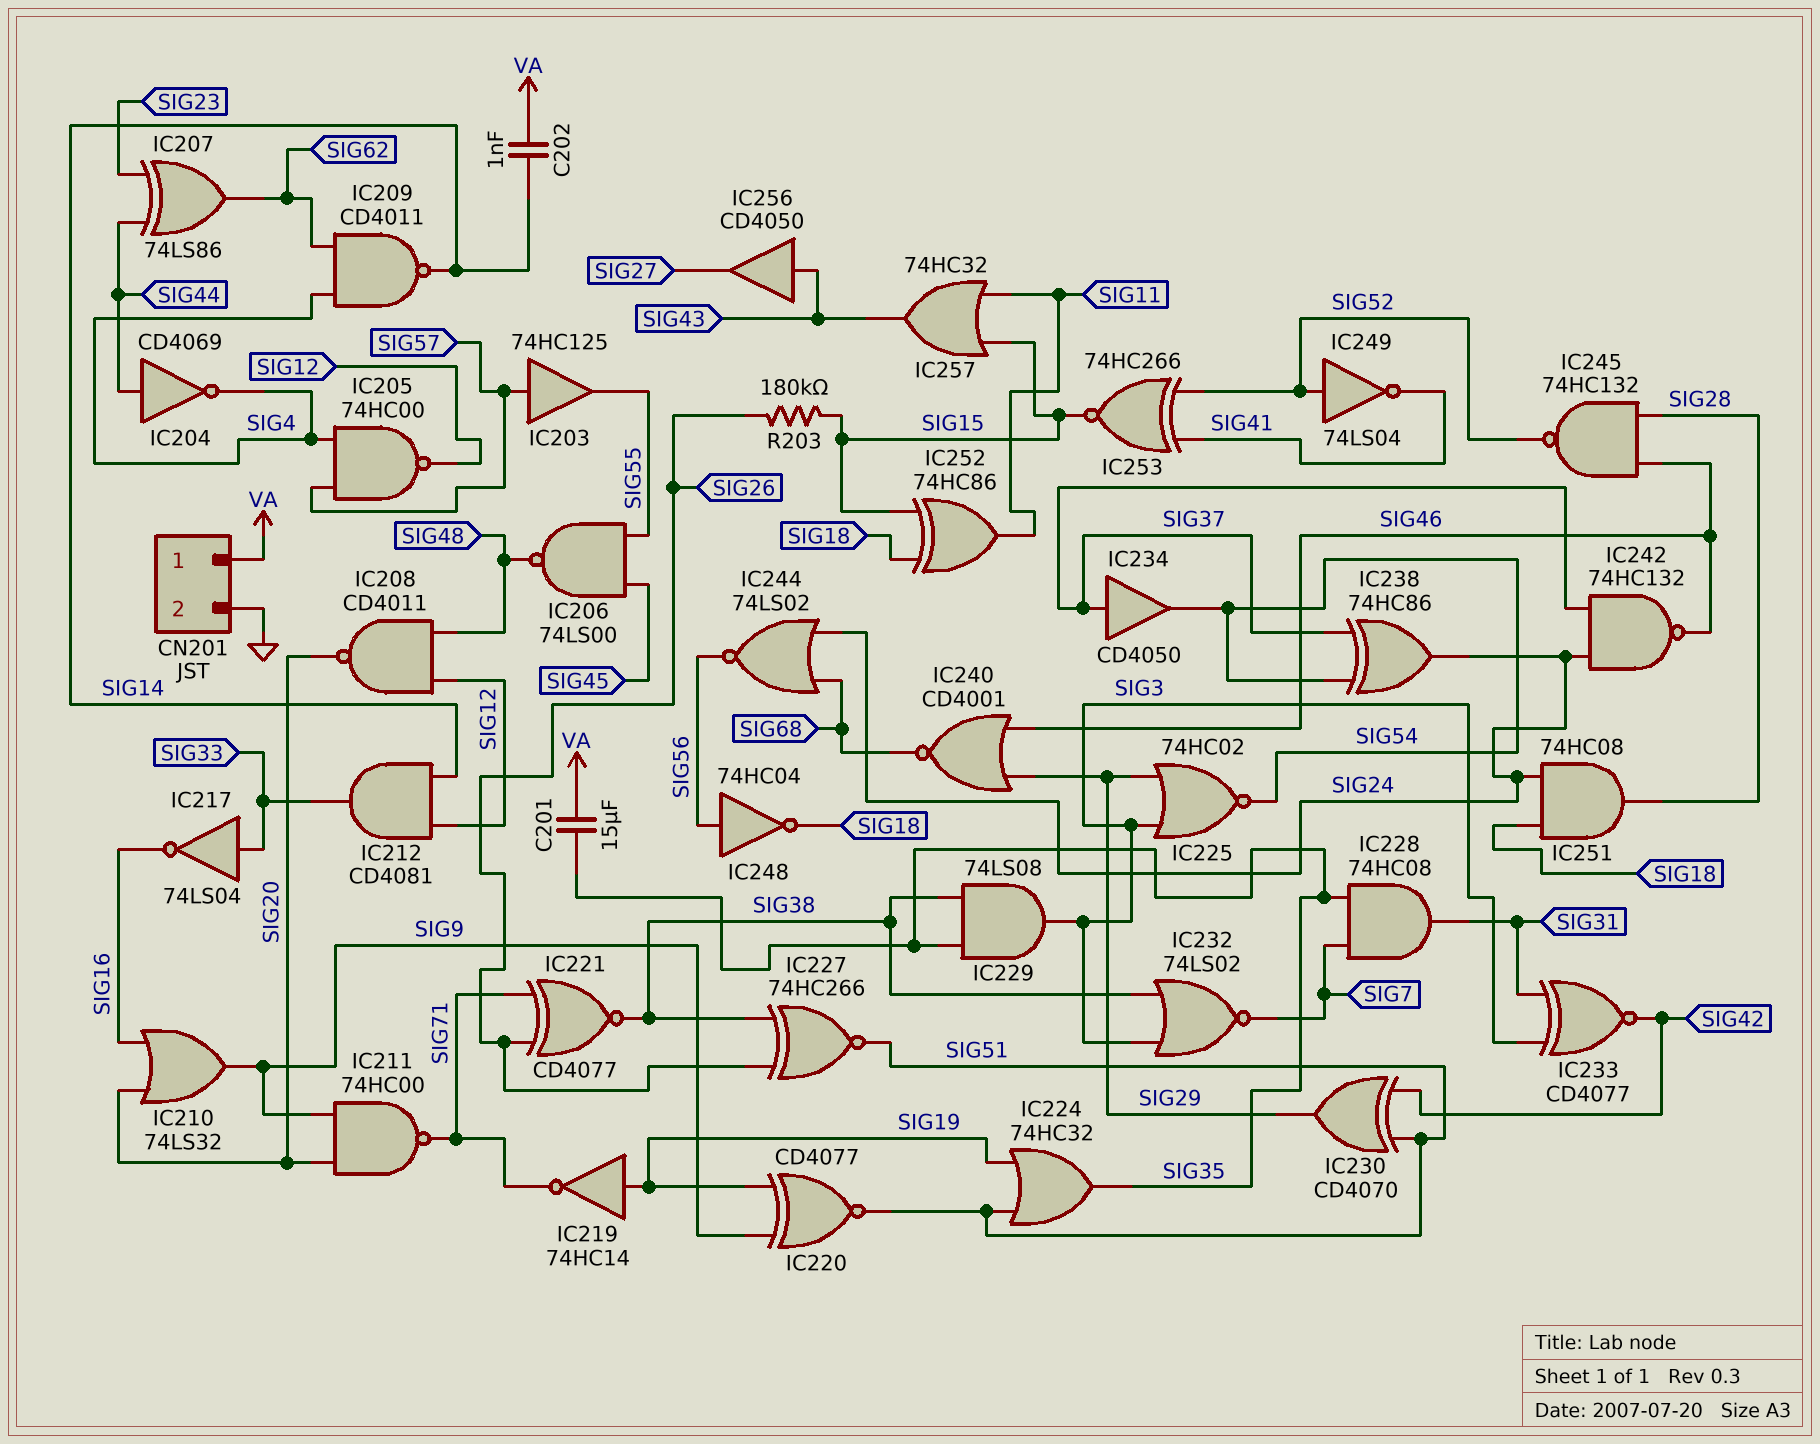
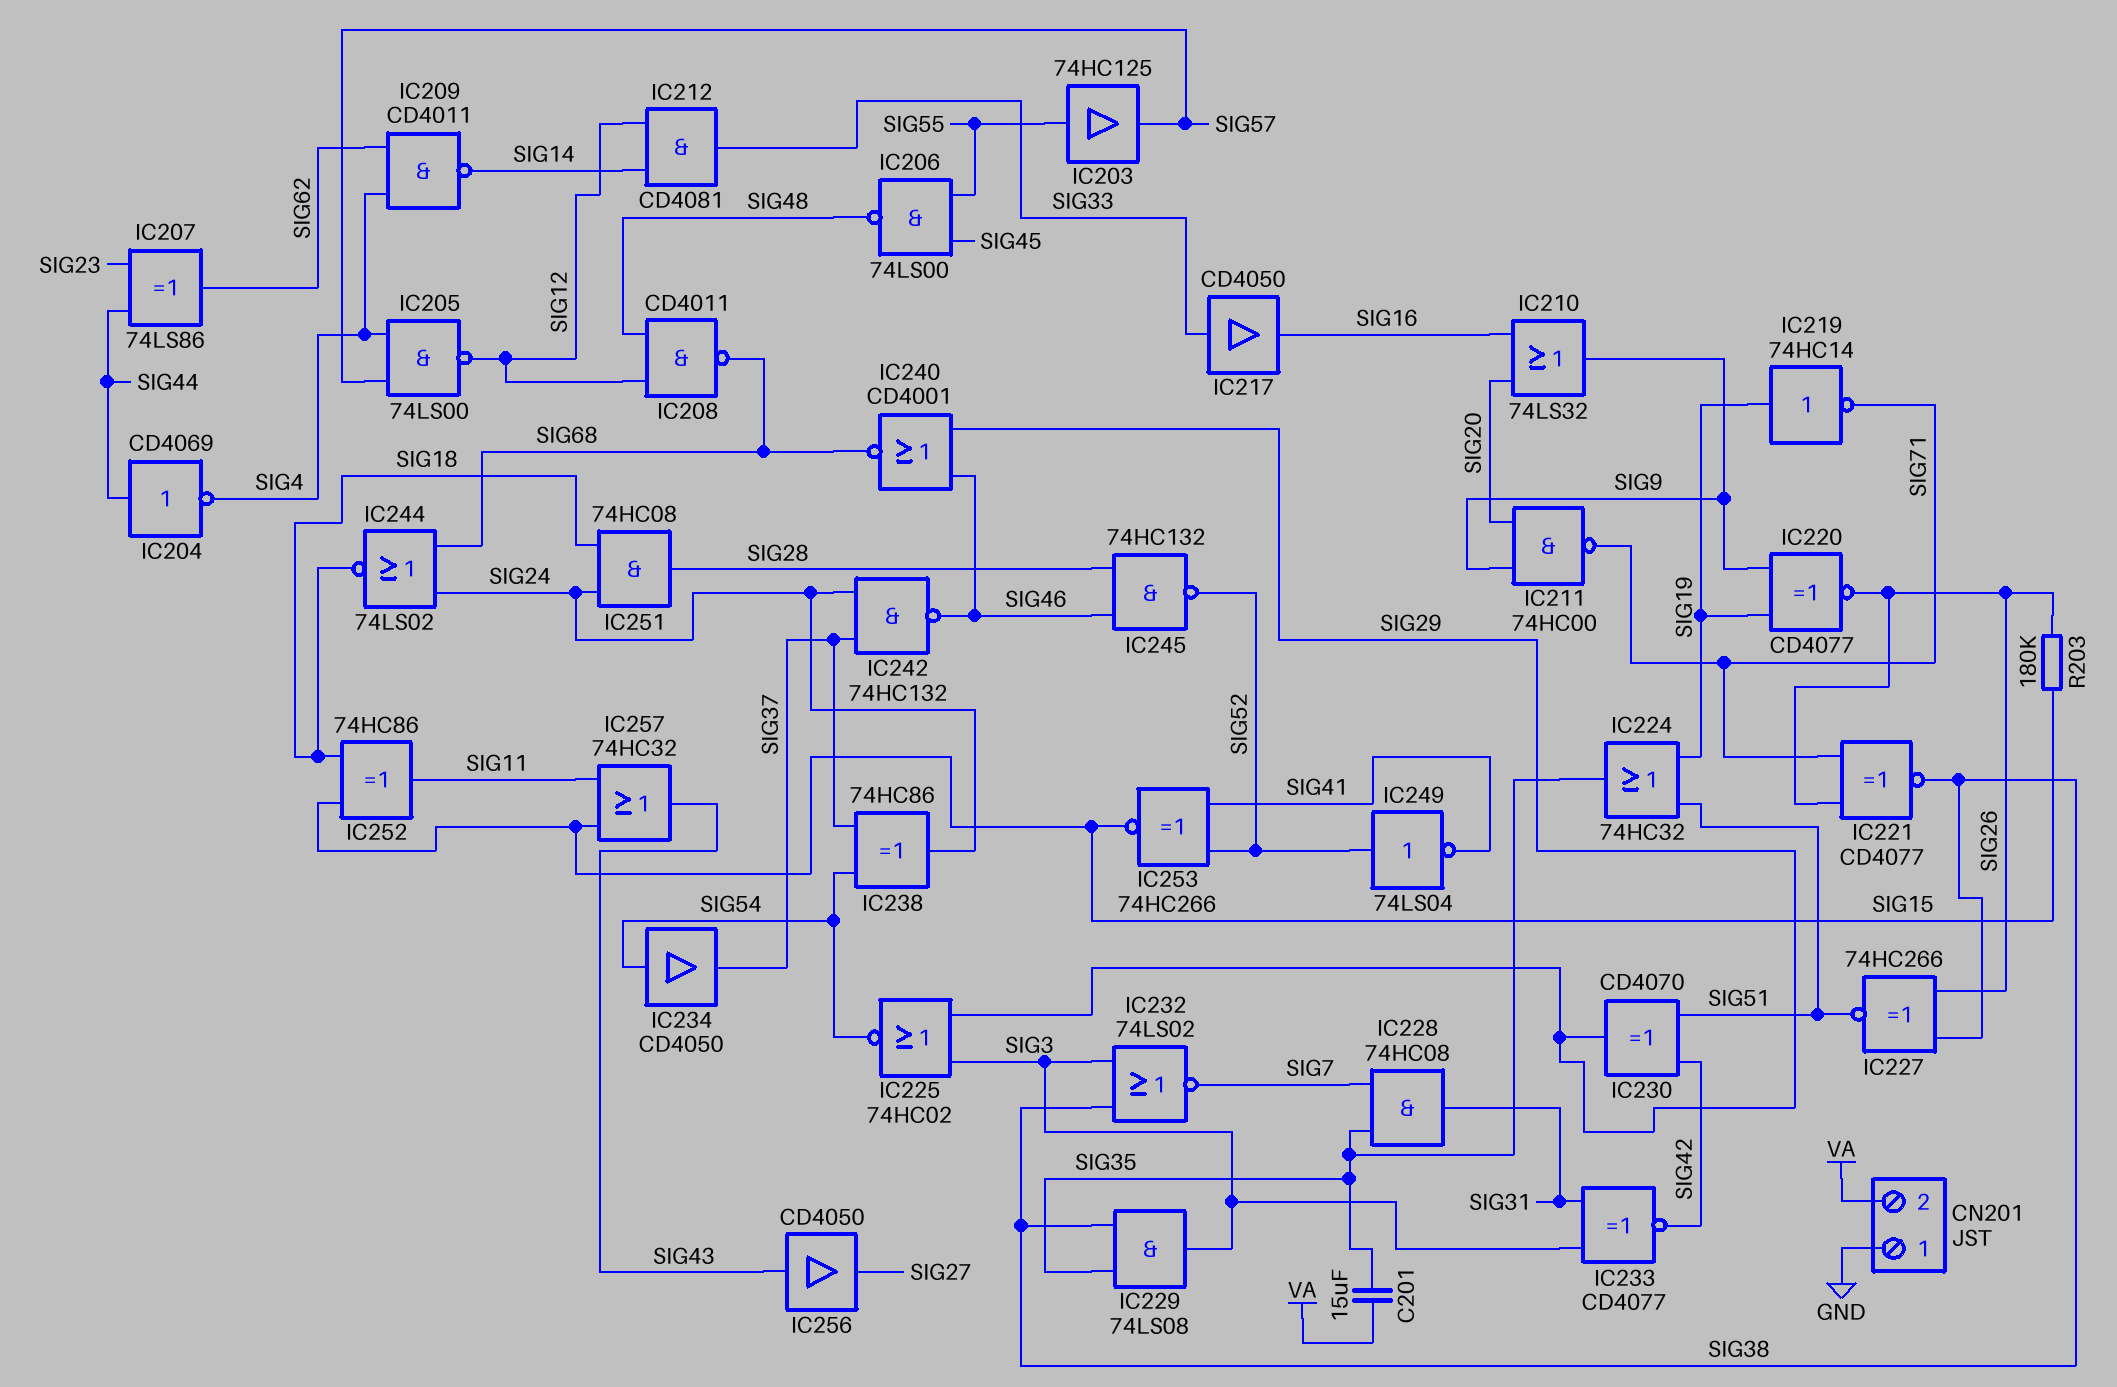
C202: 1nF (SIG14, VA) -> none
CN201 pin 1: VA -> GND
CN201 pin 2: GND -> VA
IC203: buffer 74HC125 (in SIG57, out SIG55) -> buffer 74HC125 (in SIG55, out SIG57)
IC205: NAND 74HC00 (in SIG4, in SIG57, out SIG12) -> NAND 74LS00 (in SIG4, in SIG57, out SIG12)
IC208: NAND CD4011 (in SIG12, in SIG48, out SIG20) -> NAND CD4011 (in SIG12, in SIG48, out SIG68)
IC217: NOT 74LS04 (in SIG33, out SIG16) -> buffer CD4050 (in SIG33, out SIG16)
IC220: XNOR CD4077 (in SIG9, in SIG19, out SIG51) -> XNOR CD4077 (in SIG9, in SIG19, out SIG26)
IC234: buffer CD4050 (in SIG37, out SIG54) -> buffer CD4050 (in SIG54, out SIG37)
IC244: NOR 74LS02 (in SIG24, in SIG68, out SIG56) -> NOR 74LS02 (in SIG24, in SIG68, out SIG18)
IC248: NOT 74HC04 (in SIG56, out SIG18) -> none

